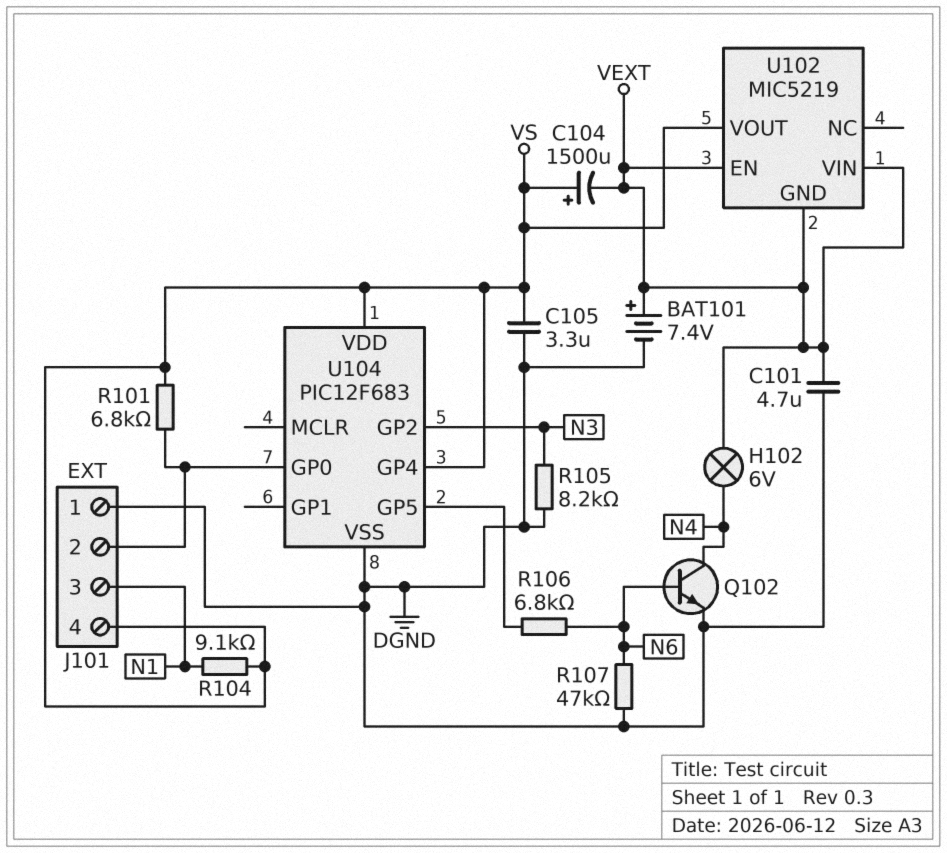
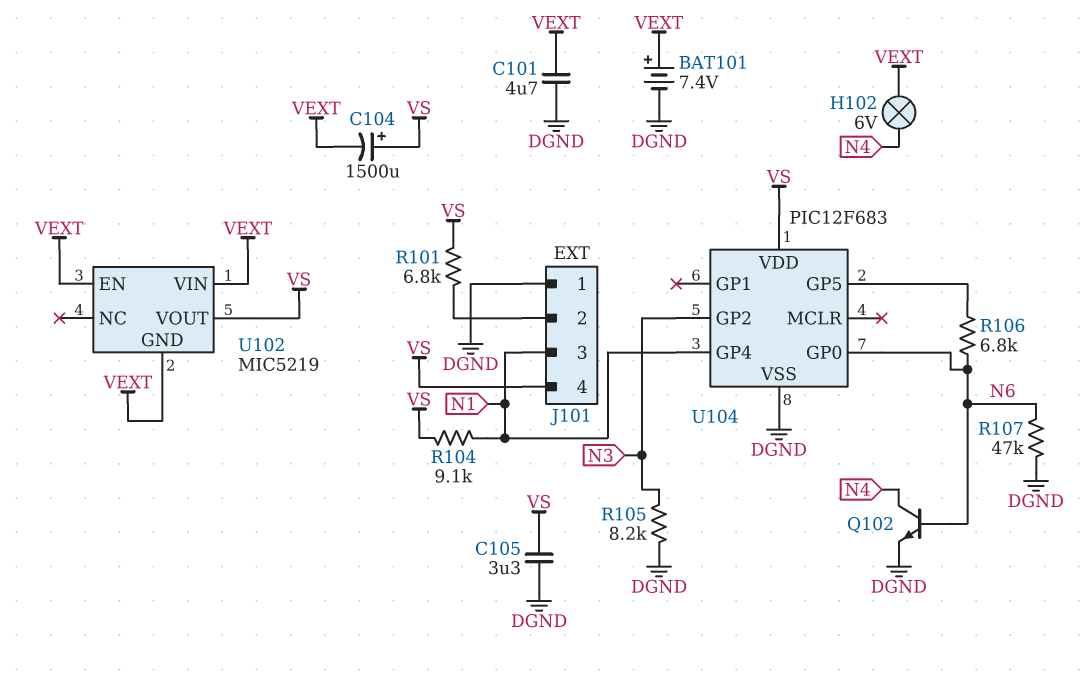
U104 pin GP0: J101/2 -> N6
U104 pin GP4: VS -> N1

